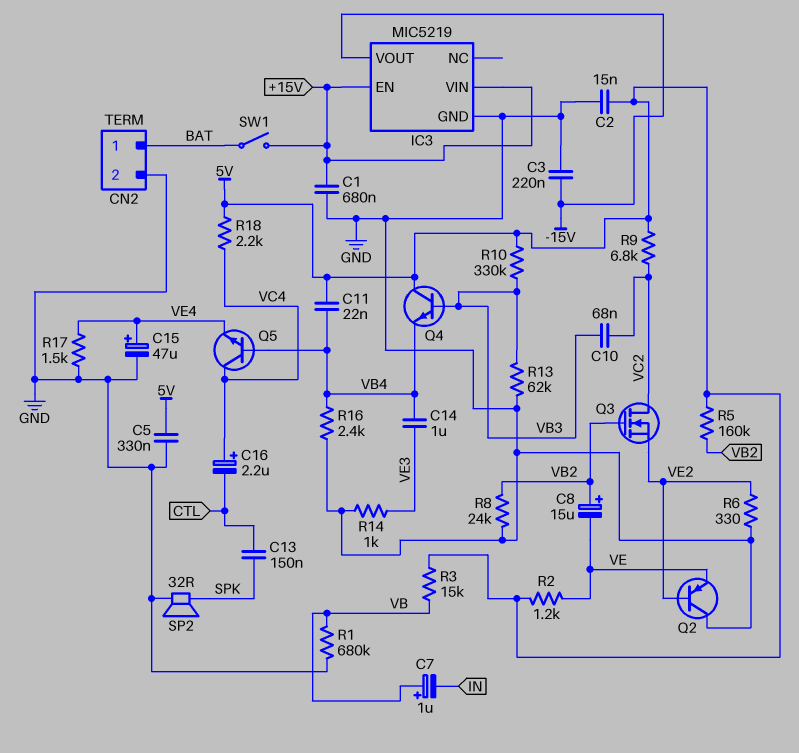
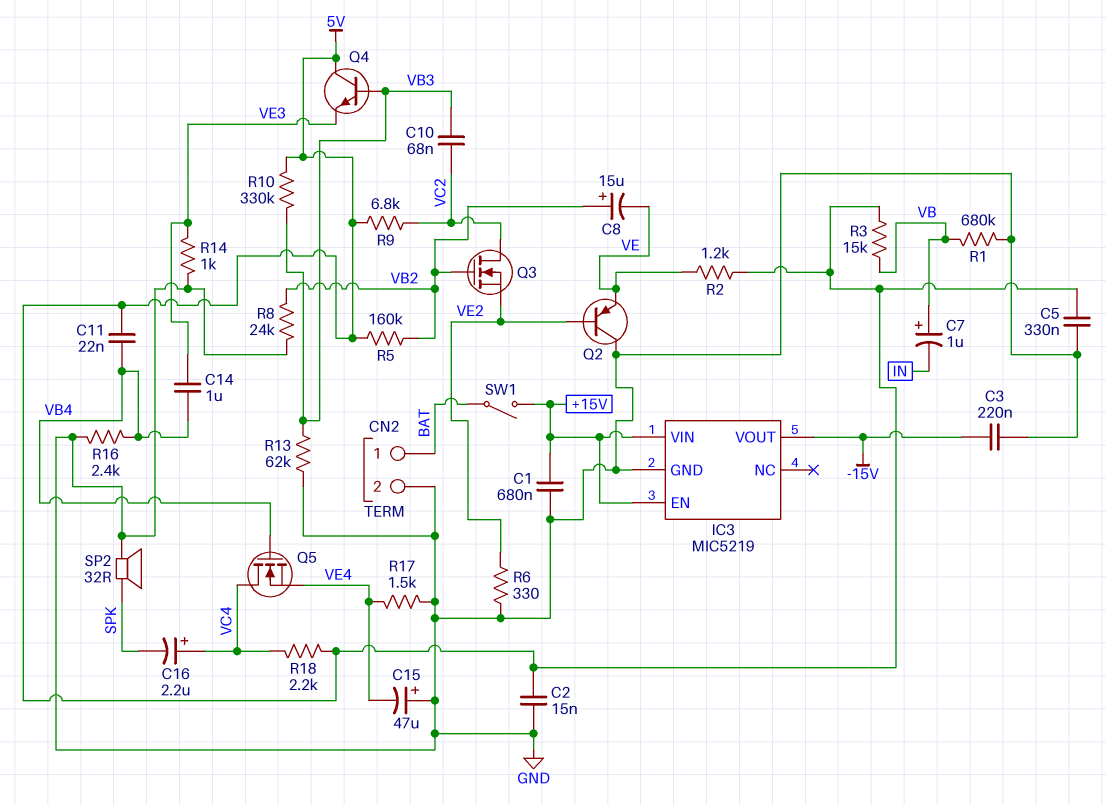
C13: 150nF (CTL, SPK) -> none
C15: 47uF (plus VE4, minus GND) -> 47uF (plus GND, minus VE4)
C16: 2.2uF (plus VC4, minus CTL) -> 2.2uF (plus VC4, minus SPK)
Q4: NPN (B VB3, C 5V, E VB4) -> NPN (B VB3, C 5V, E VE3)
Q5: NPN (B VB4, C VC4, E VE4) -> NMOS (G VB4, D VC4, S VE4)

